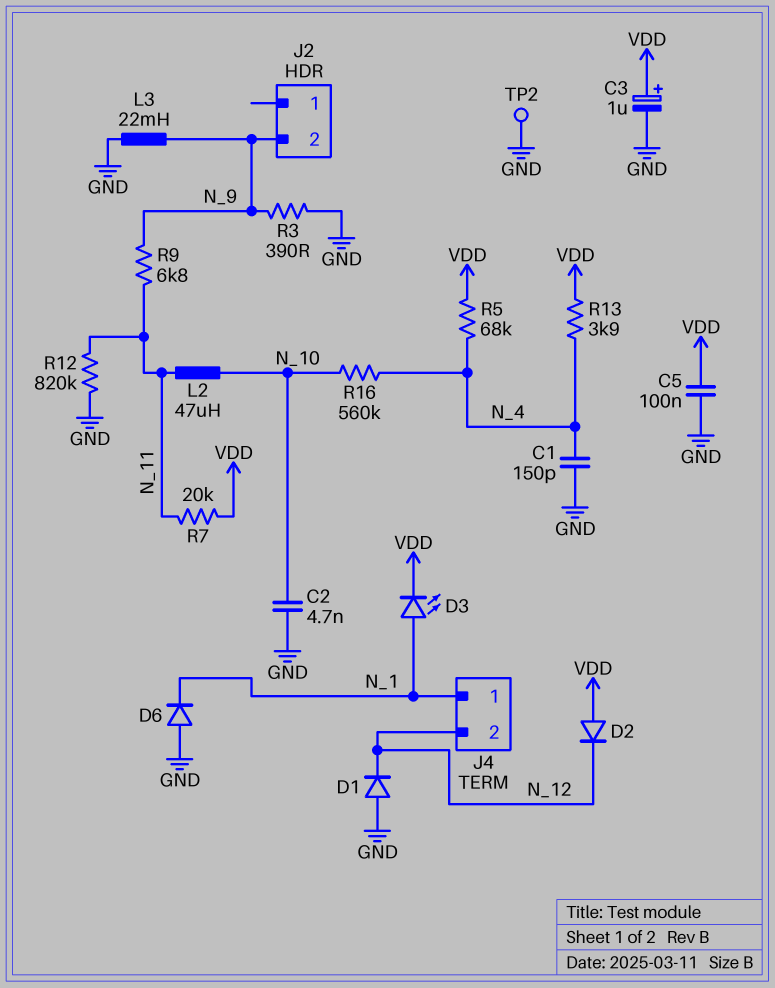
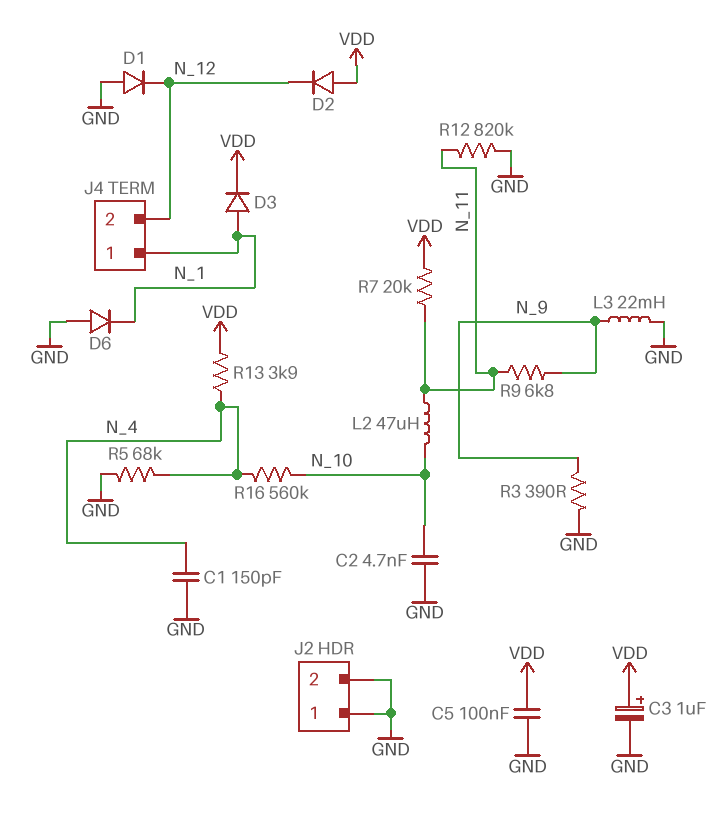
D3: LED (A N_1, K VDD) -> diode (A N_1, K VDD)
J2 pin 1: none -> GND
J2 pin 2: N_9 -> GND
R5: 68k (N_4, VDD) -> 68k (GND, N_4)
TP2: test point (GND) -> none

